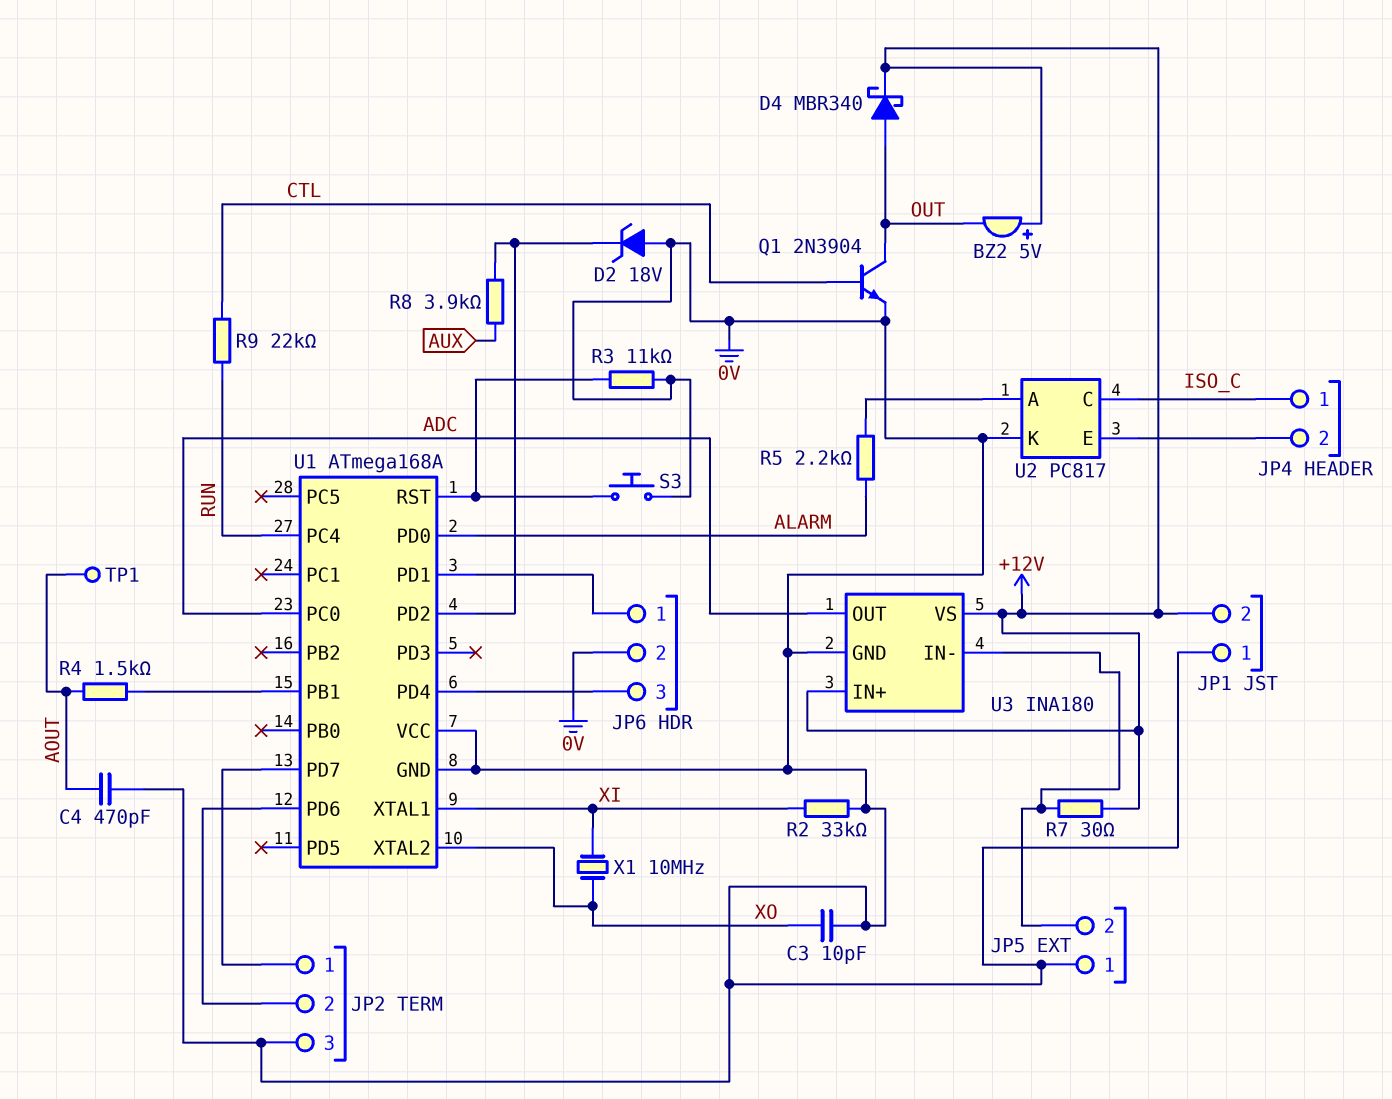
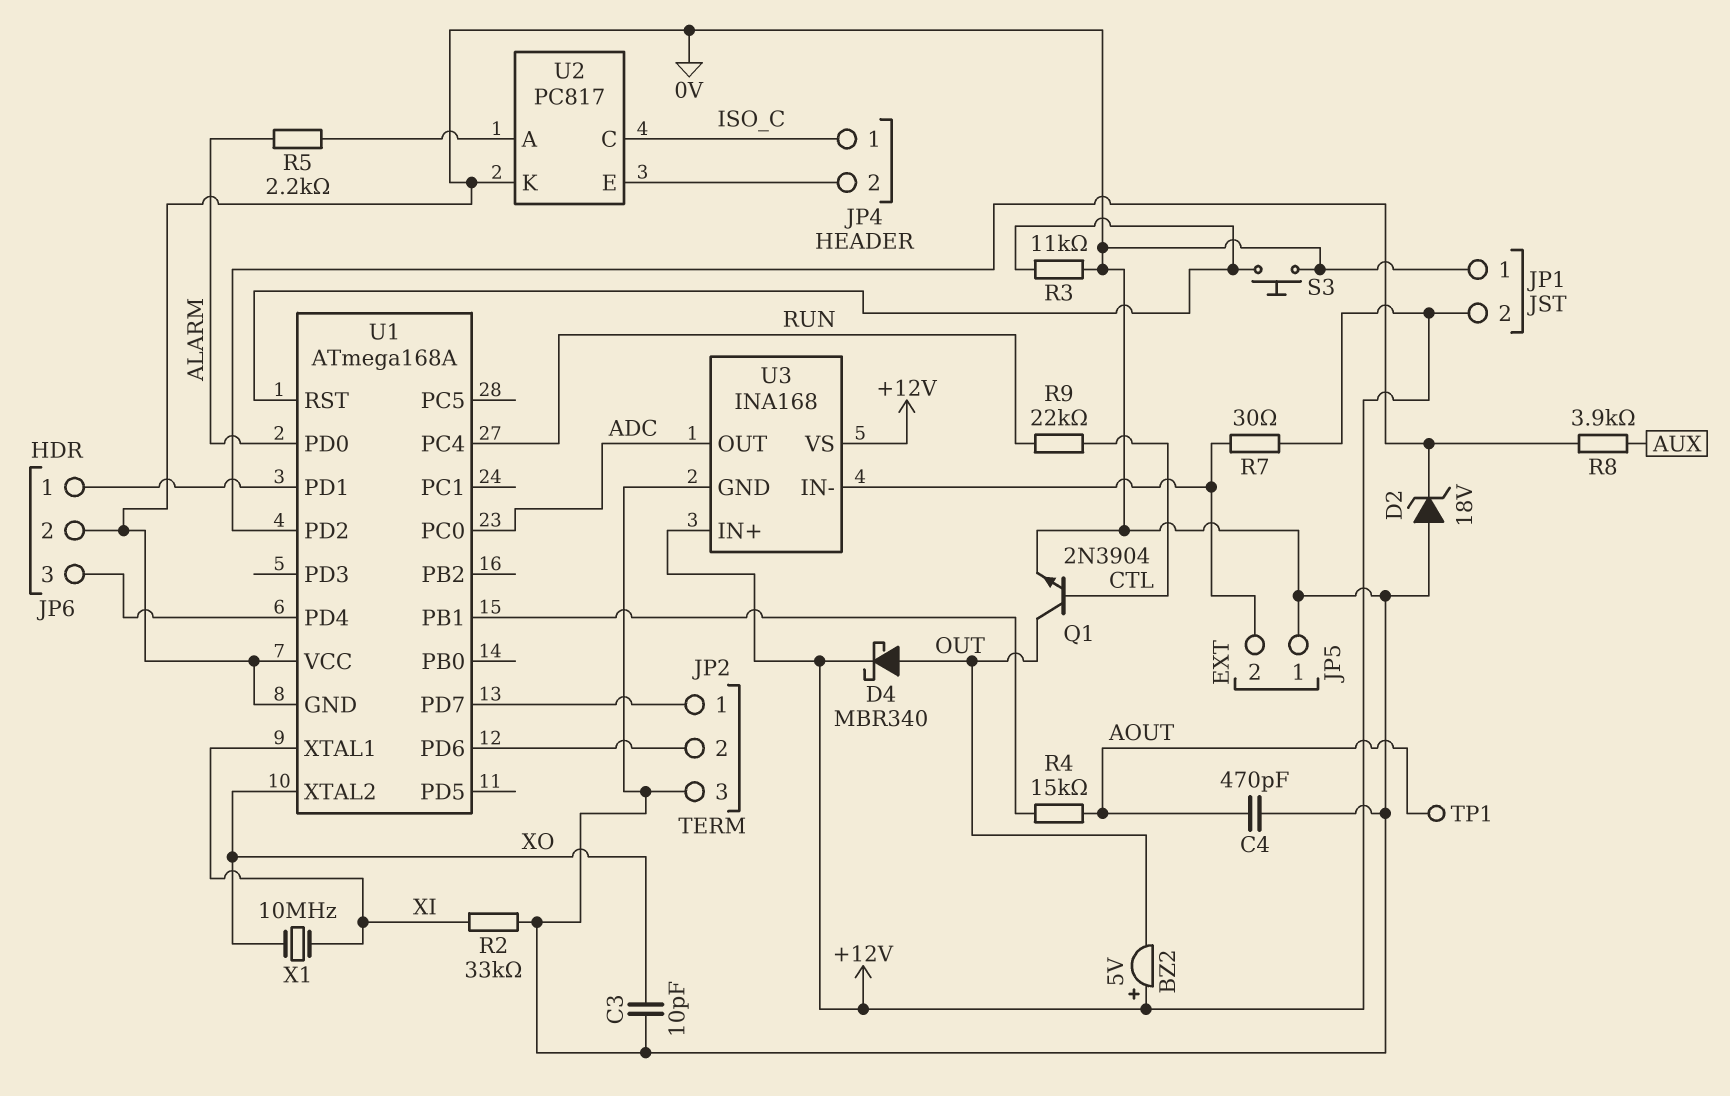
R4: 1.5k (AOUT, U1/PB1) -> 15k (AOUT, U1/PB1)
U3: INA180 -> INA168

